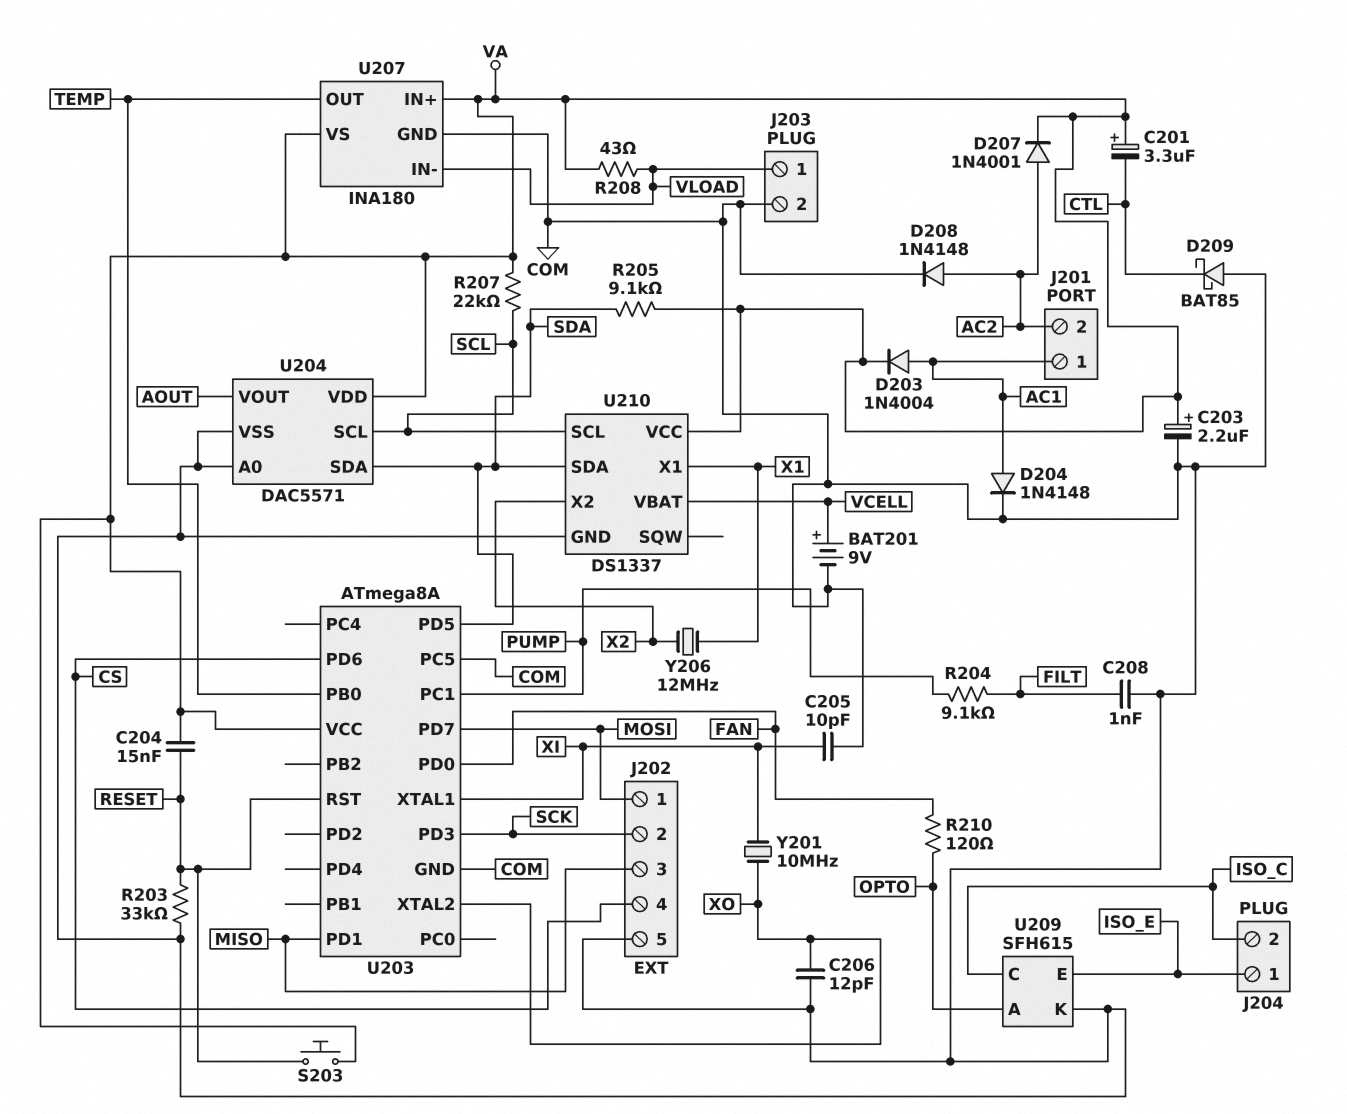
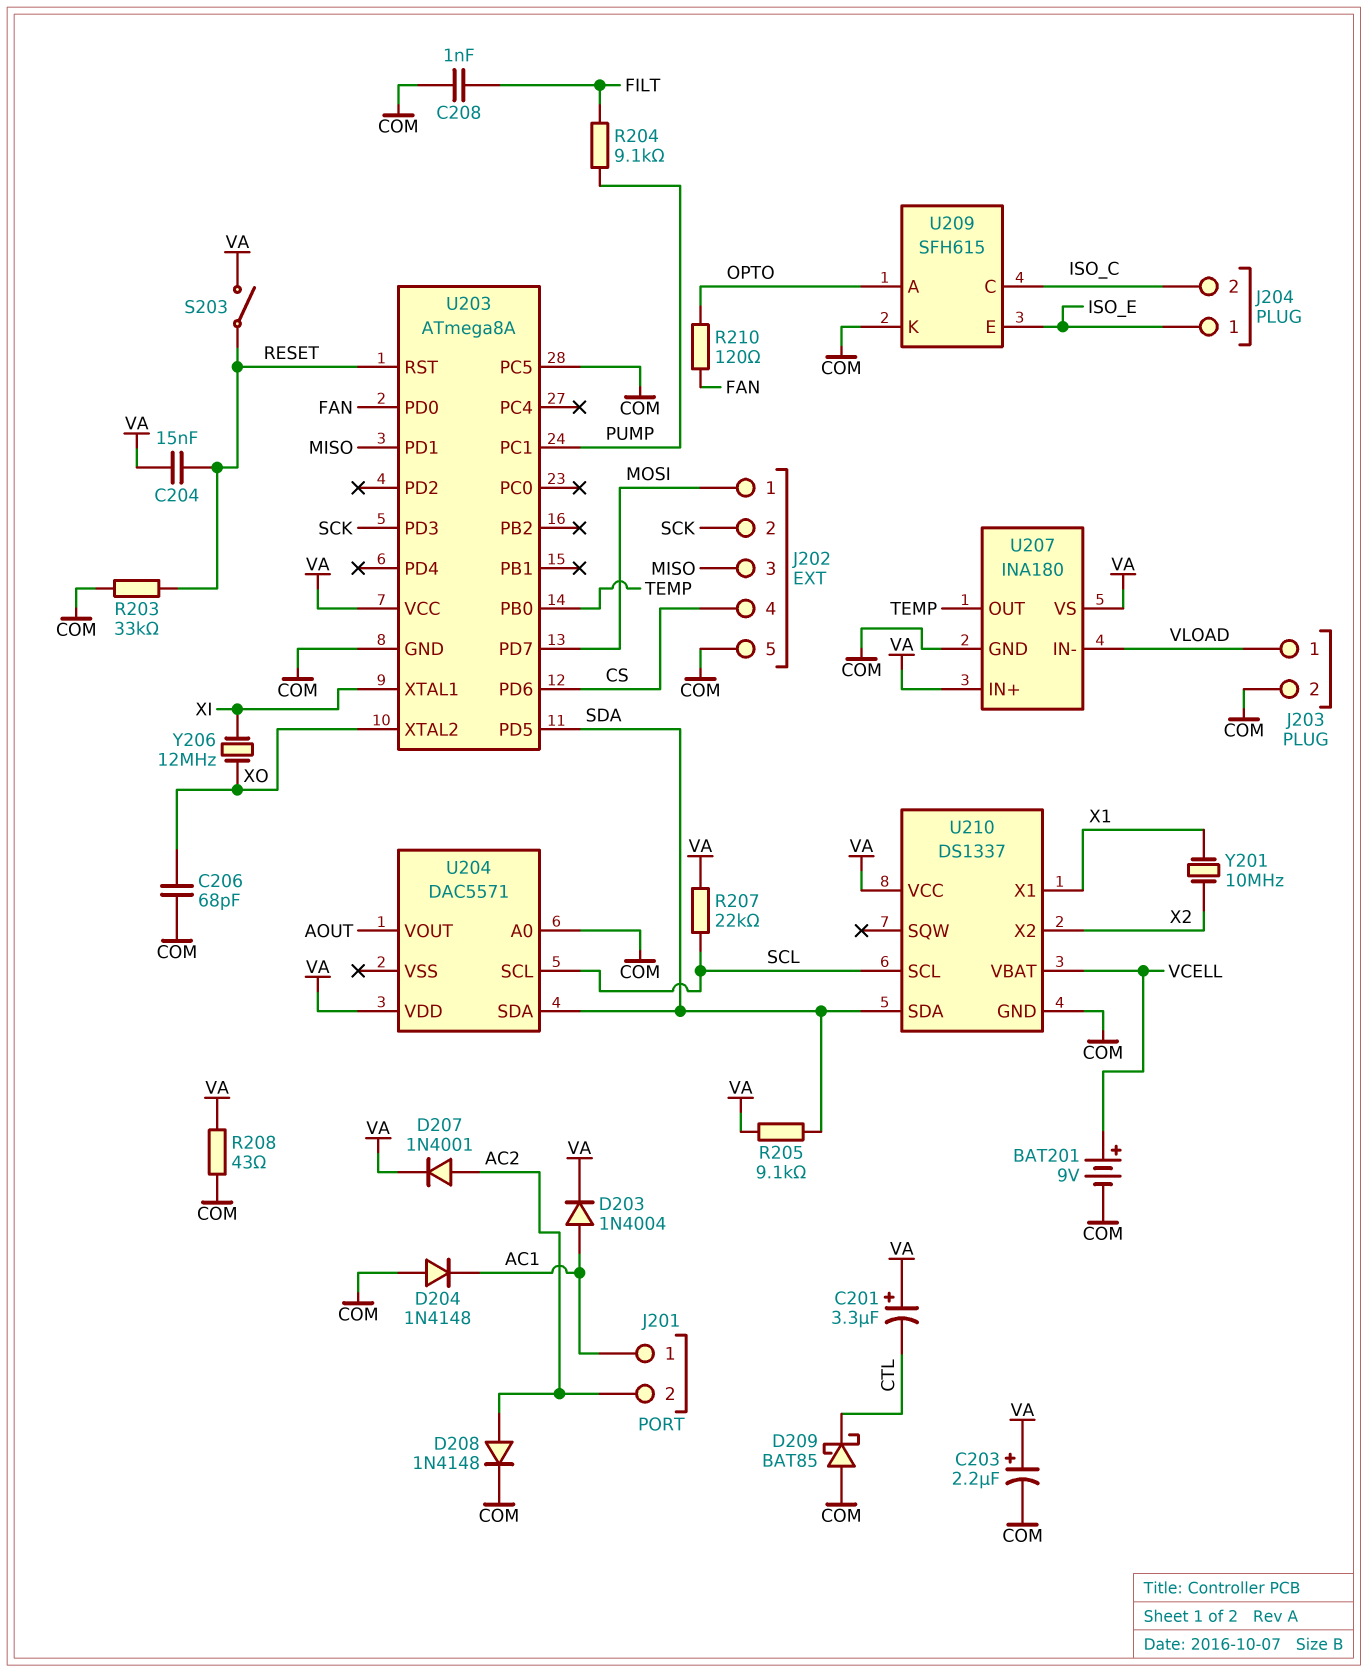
C205: 10pF (COM, XI) -> none
C206: 12pF (COM, XO) -> 68pF (COM, XO)
D204: diode 1N4148 (A AC1, K COM) -> diode 1N4148 (A COM, K AC1)
R208: 43 (VA, VLOAD) -> 43 (COM, VA)
S203: button (RESET, VA) -> switch (RESET, VA)
U204 pin VSS: COM -> none
Y201: 10MHz (XI, XO) -> 10MHz (X1, X2)
Y206: 12MHz (X1, X2) -> 12MHz (XI, XO)

